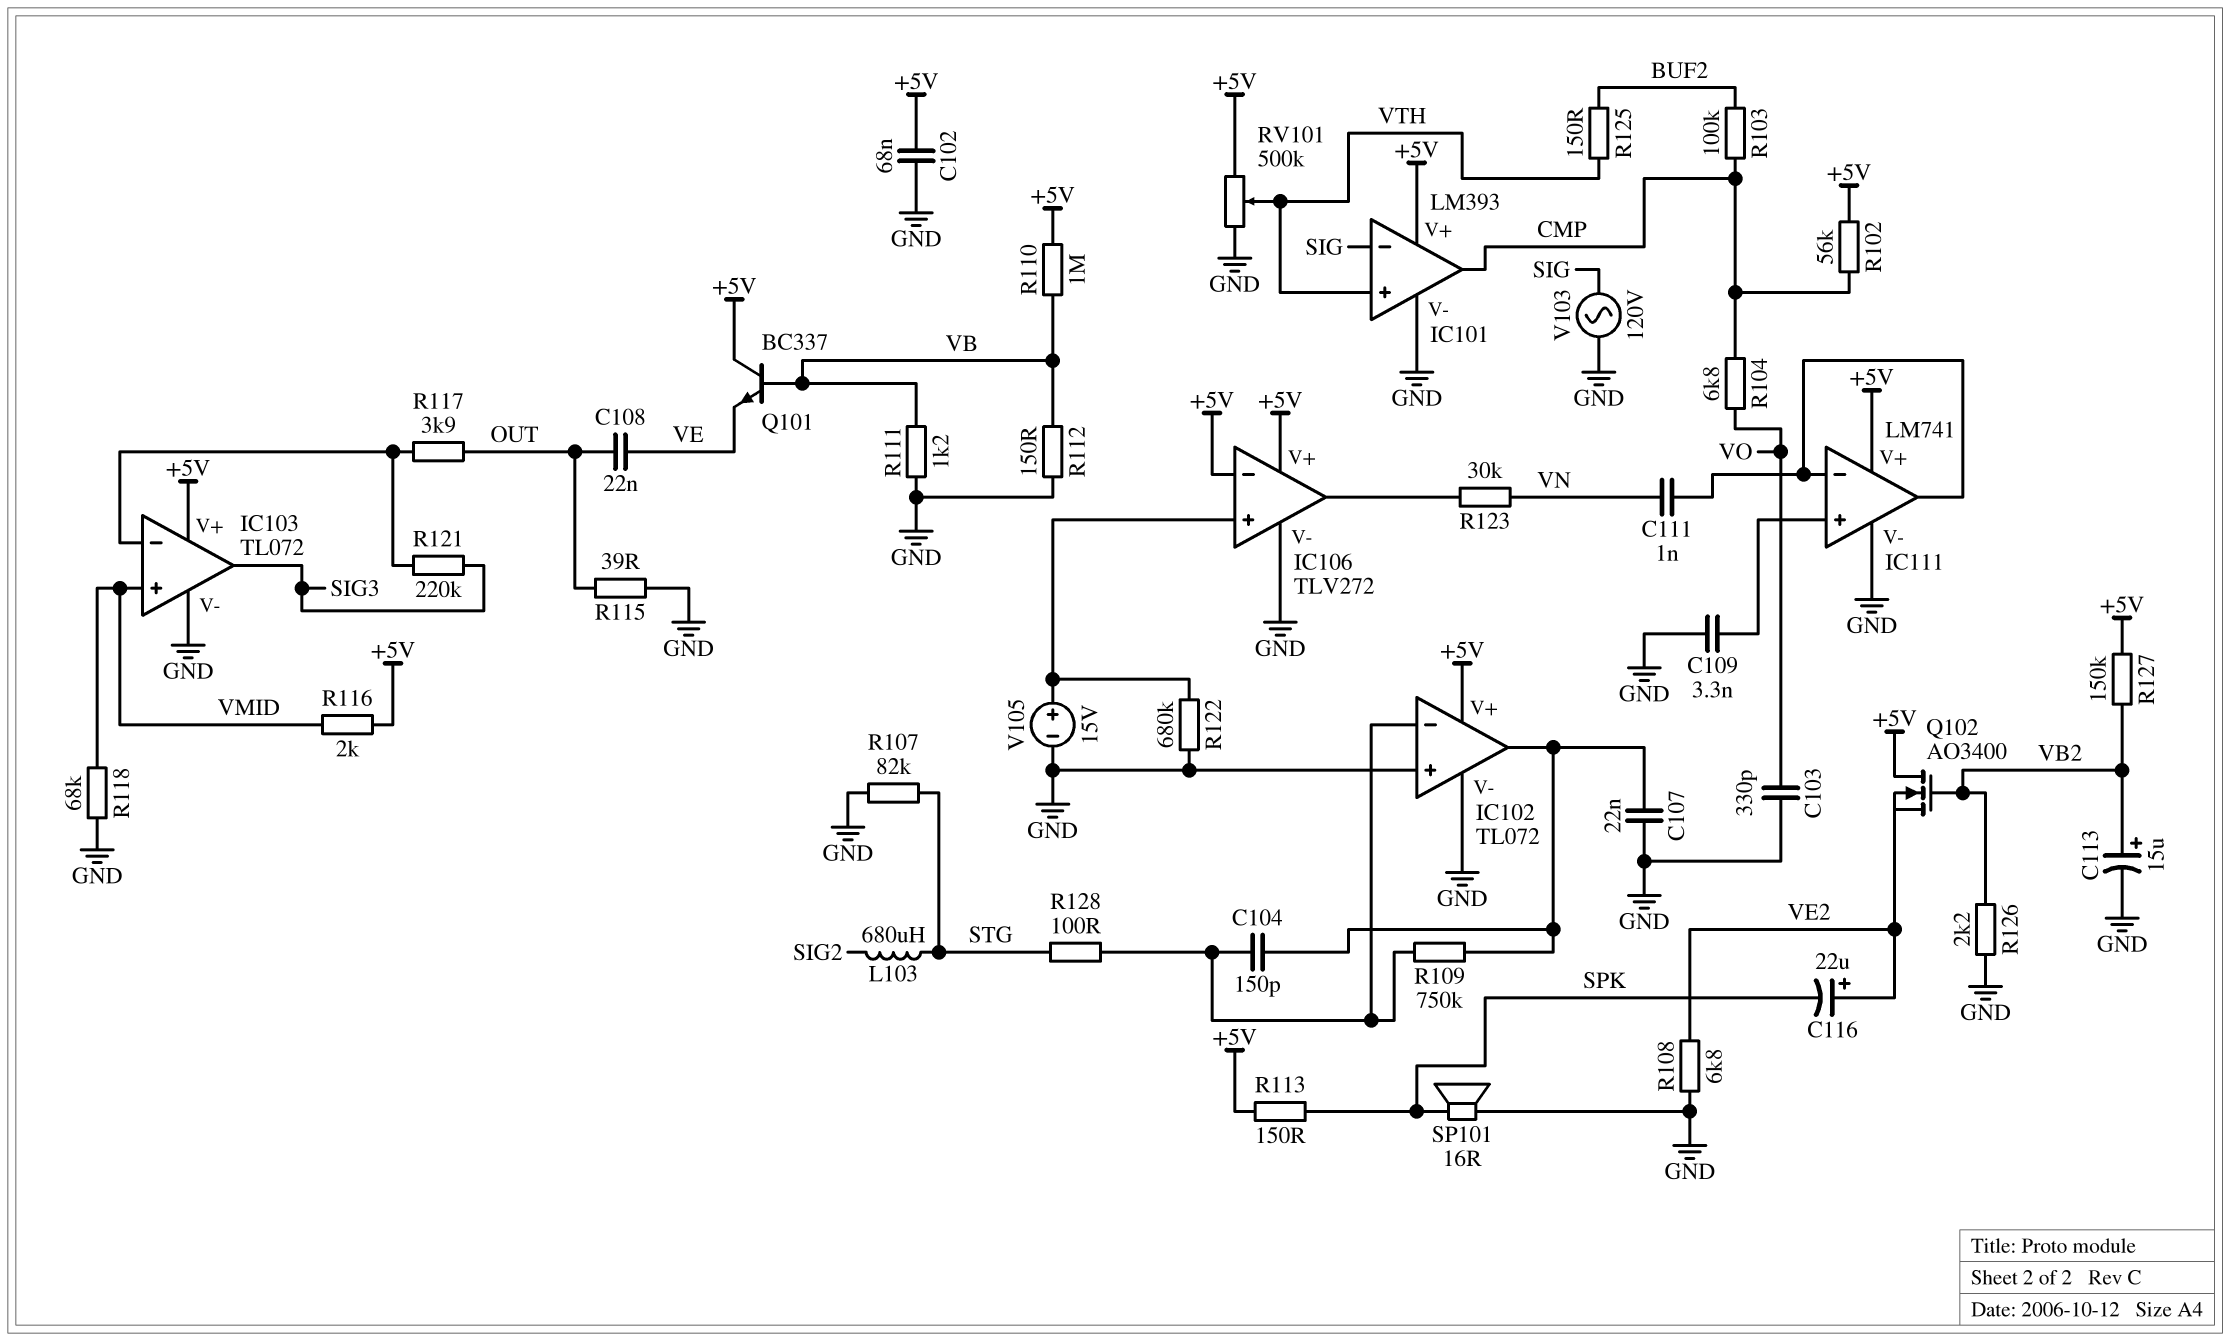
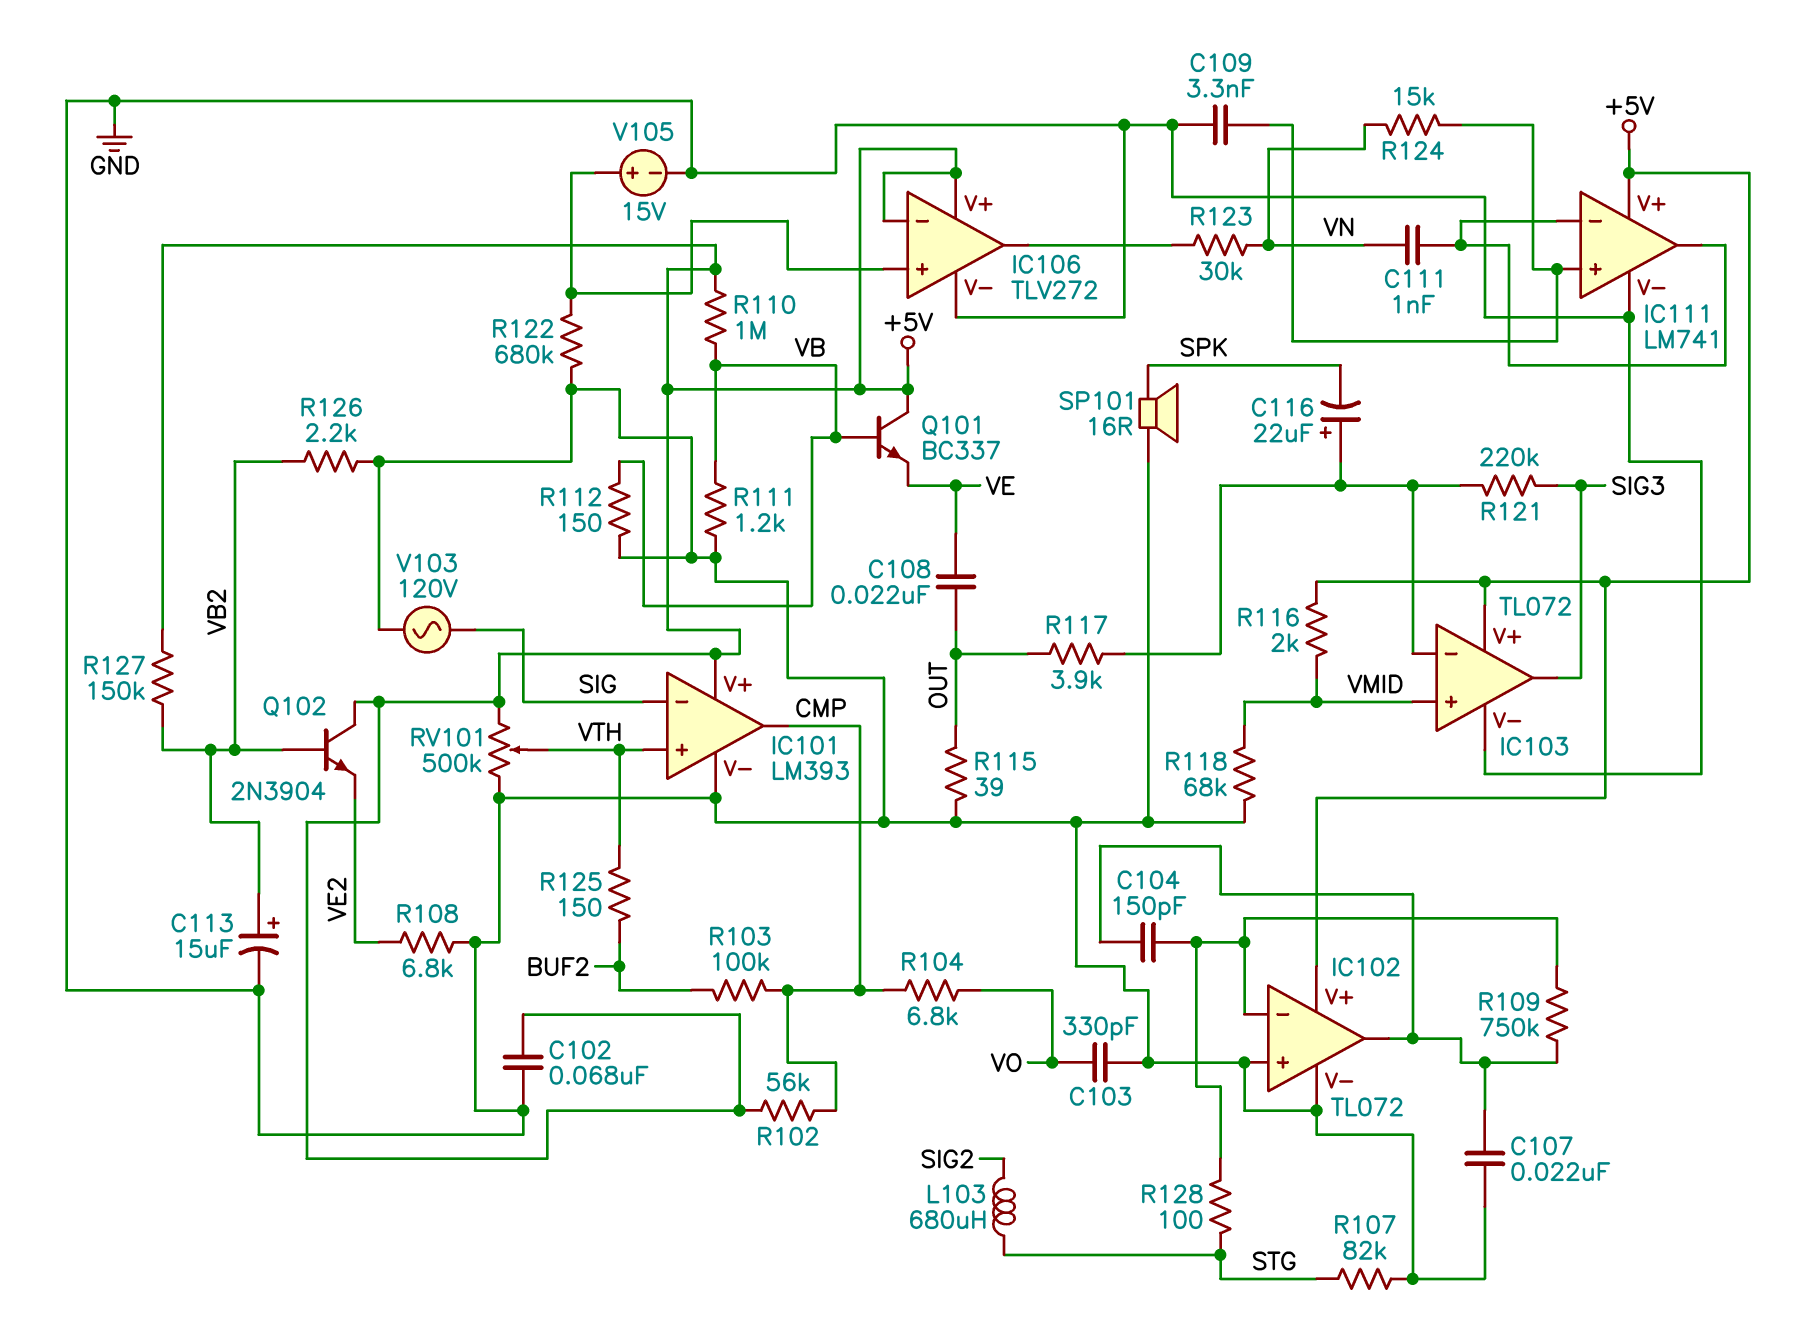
C116: 22uF (plus VE2, minus SPK) -> 22uF (plus IC103/in-, minus SPK)
Q102: NMOS AO3400 (G VB2, D +5V, S VE2) -> NPN 2N3904 (B VB2, C +5V, E VE2)
R113: 150 (+5V, SPK) -> none
R124: none -> 15k (IC111/in+, VN)

